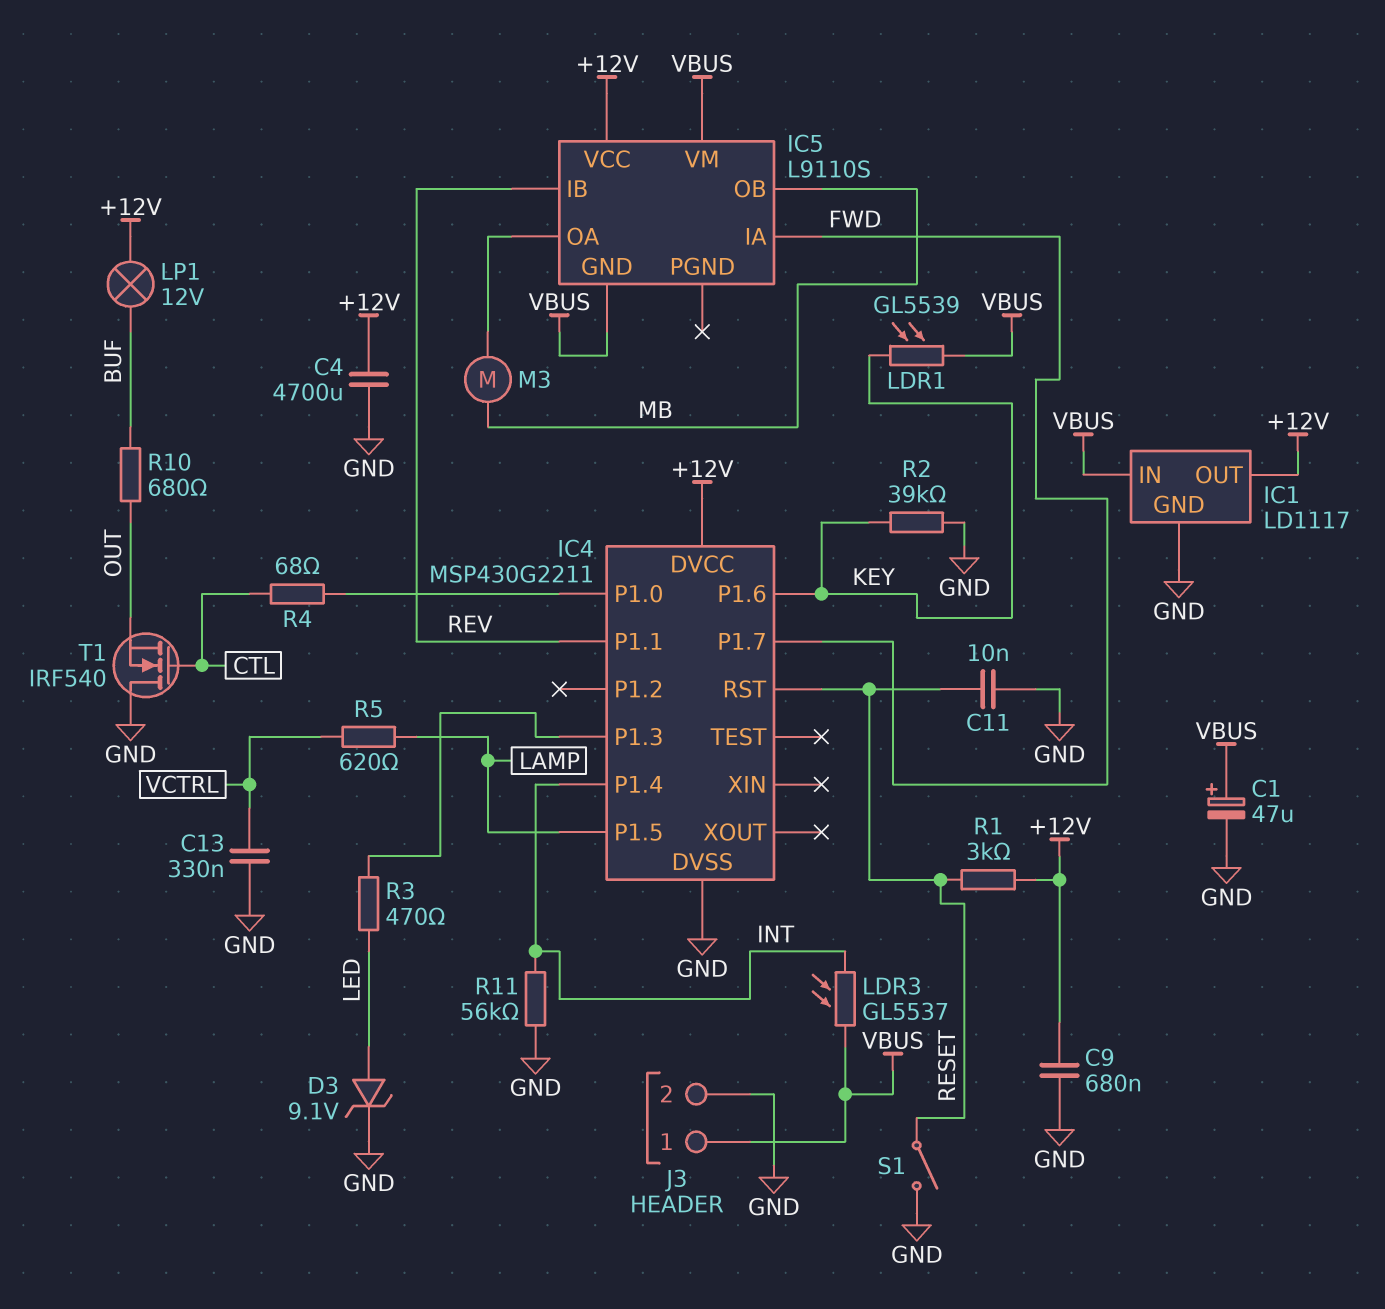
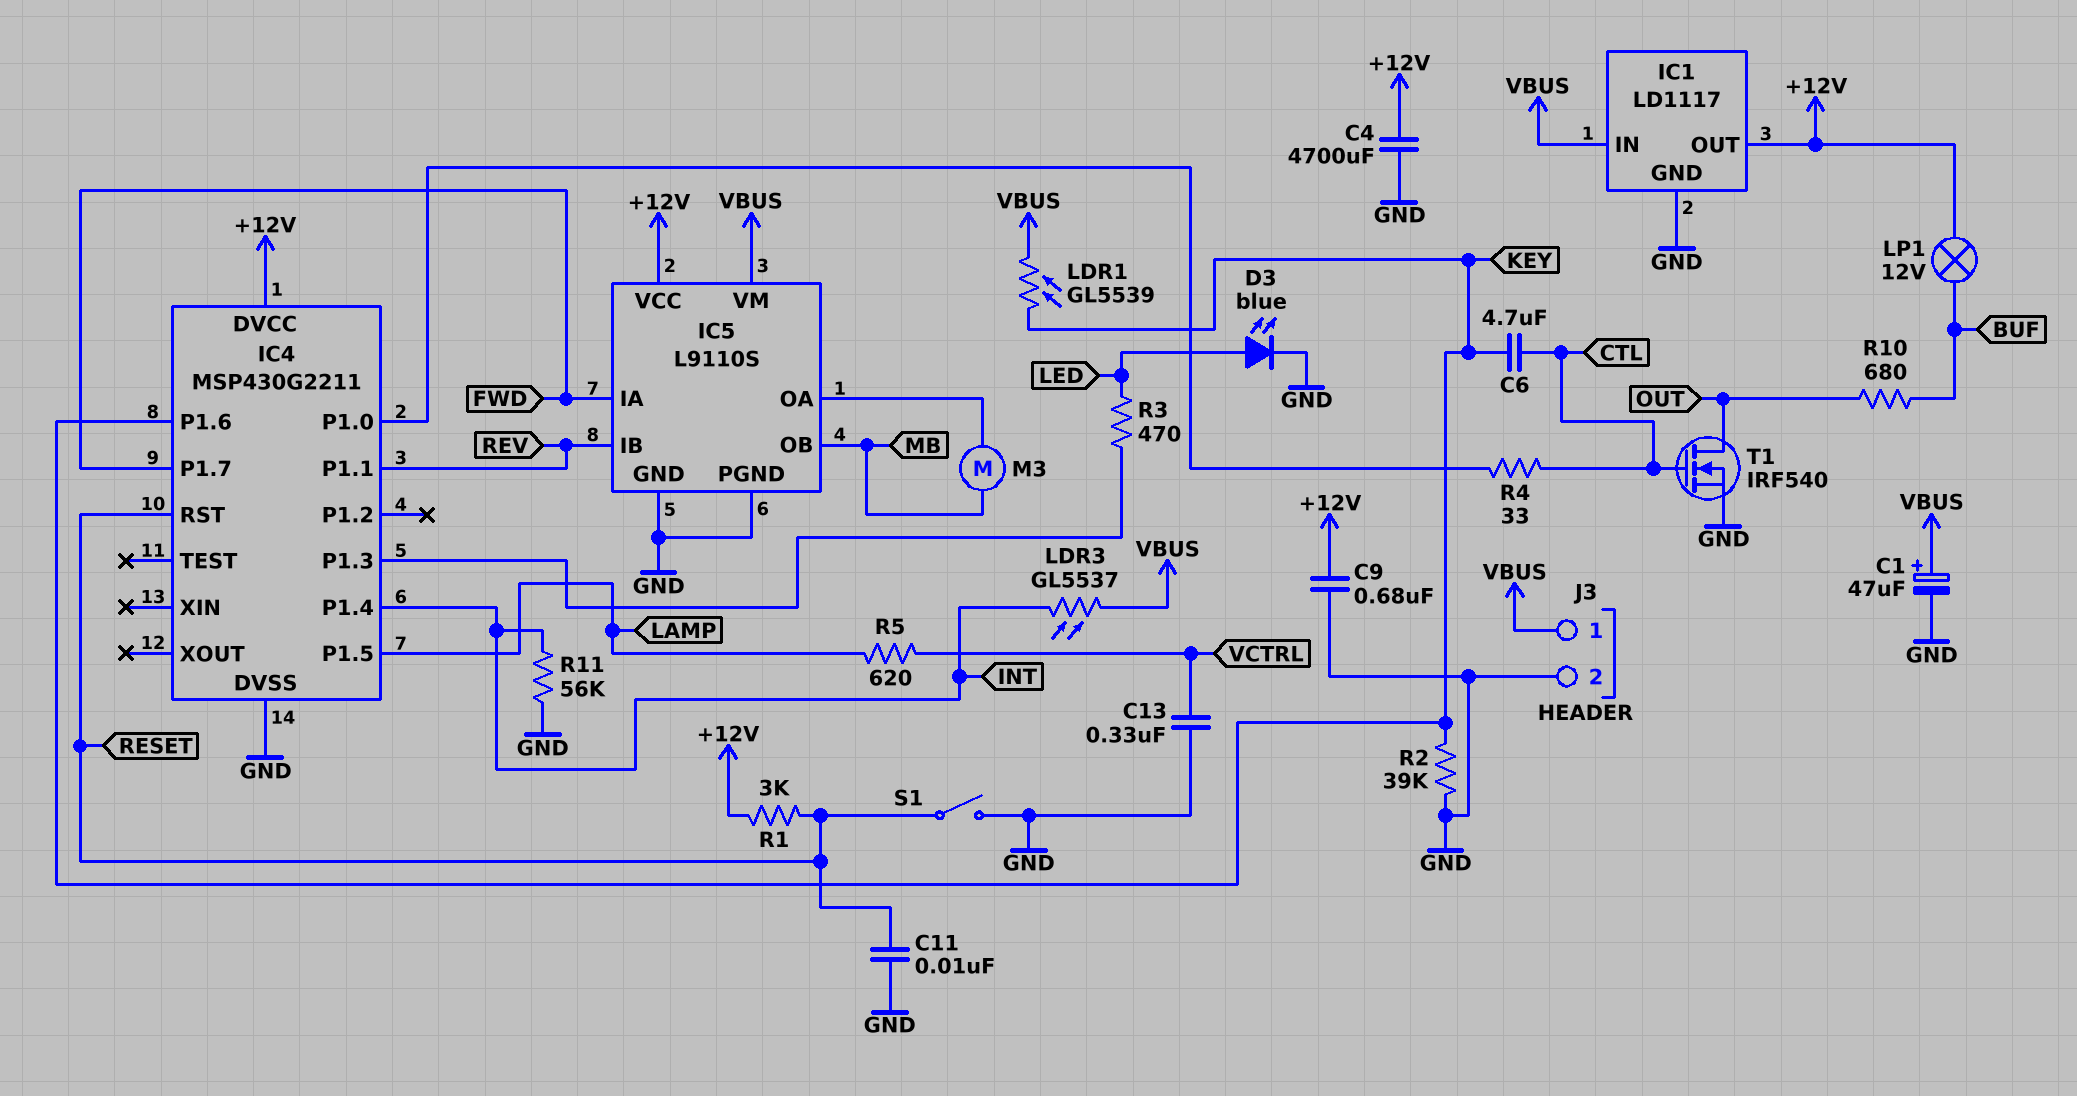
C6: none -> 4.7uF (CTL, KEY)
D3: zener 9.1V (A LED, K GND) -> LED blue (A LED, K GND)
IC5 pin GND: VBUS -> GND
IC5 pin PGND: none -> GND
R4: 68 (CTL, IC4/P1.0) -> 33 (CTL, IC4/P1.0)
T1: NMOS IRF540 (G CTL, D GND, S OUT) -> NMOS IRF540 (G CTL, D OUT, S GND)

